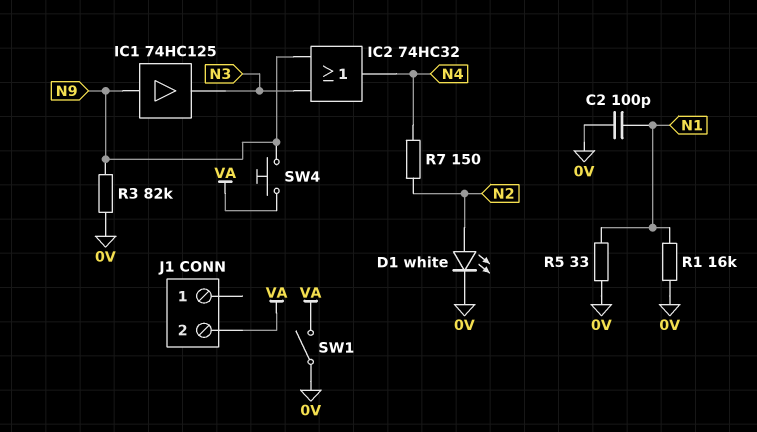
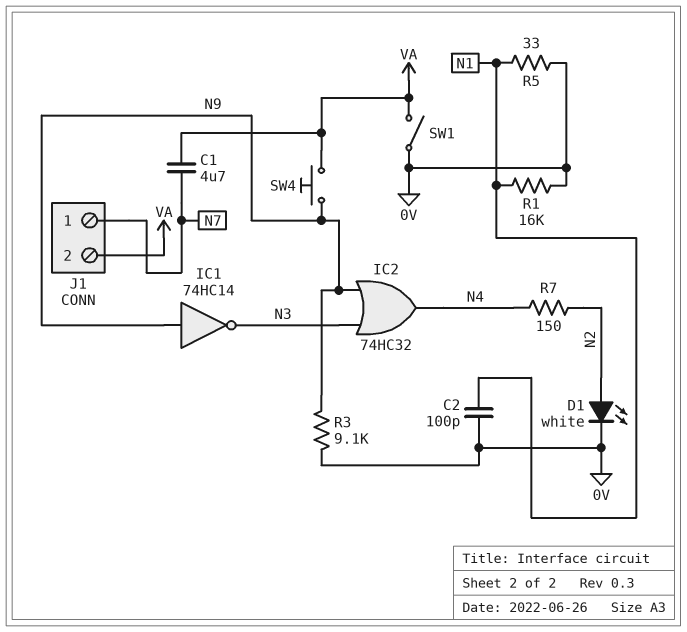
C1: none -> 4.7uF (N7, VA)
IC1: buffer 74HC125 (in N9, out N3) -> NOT 74HC14 (in N9, out N3)
J1 pin 1: none -> N7
R3: 82k (0V, N9) -> 9.1k (0V, N9)

